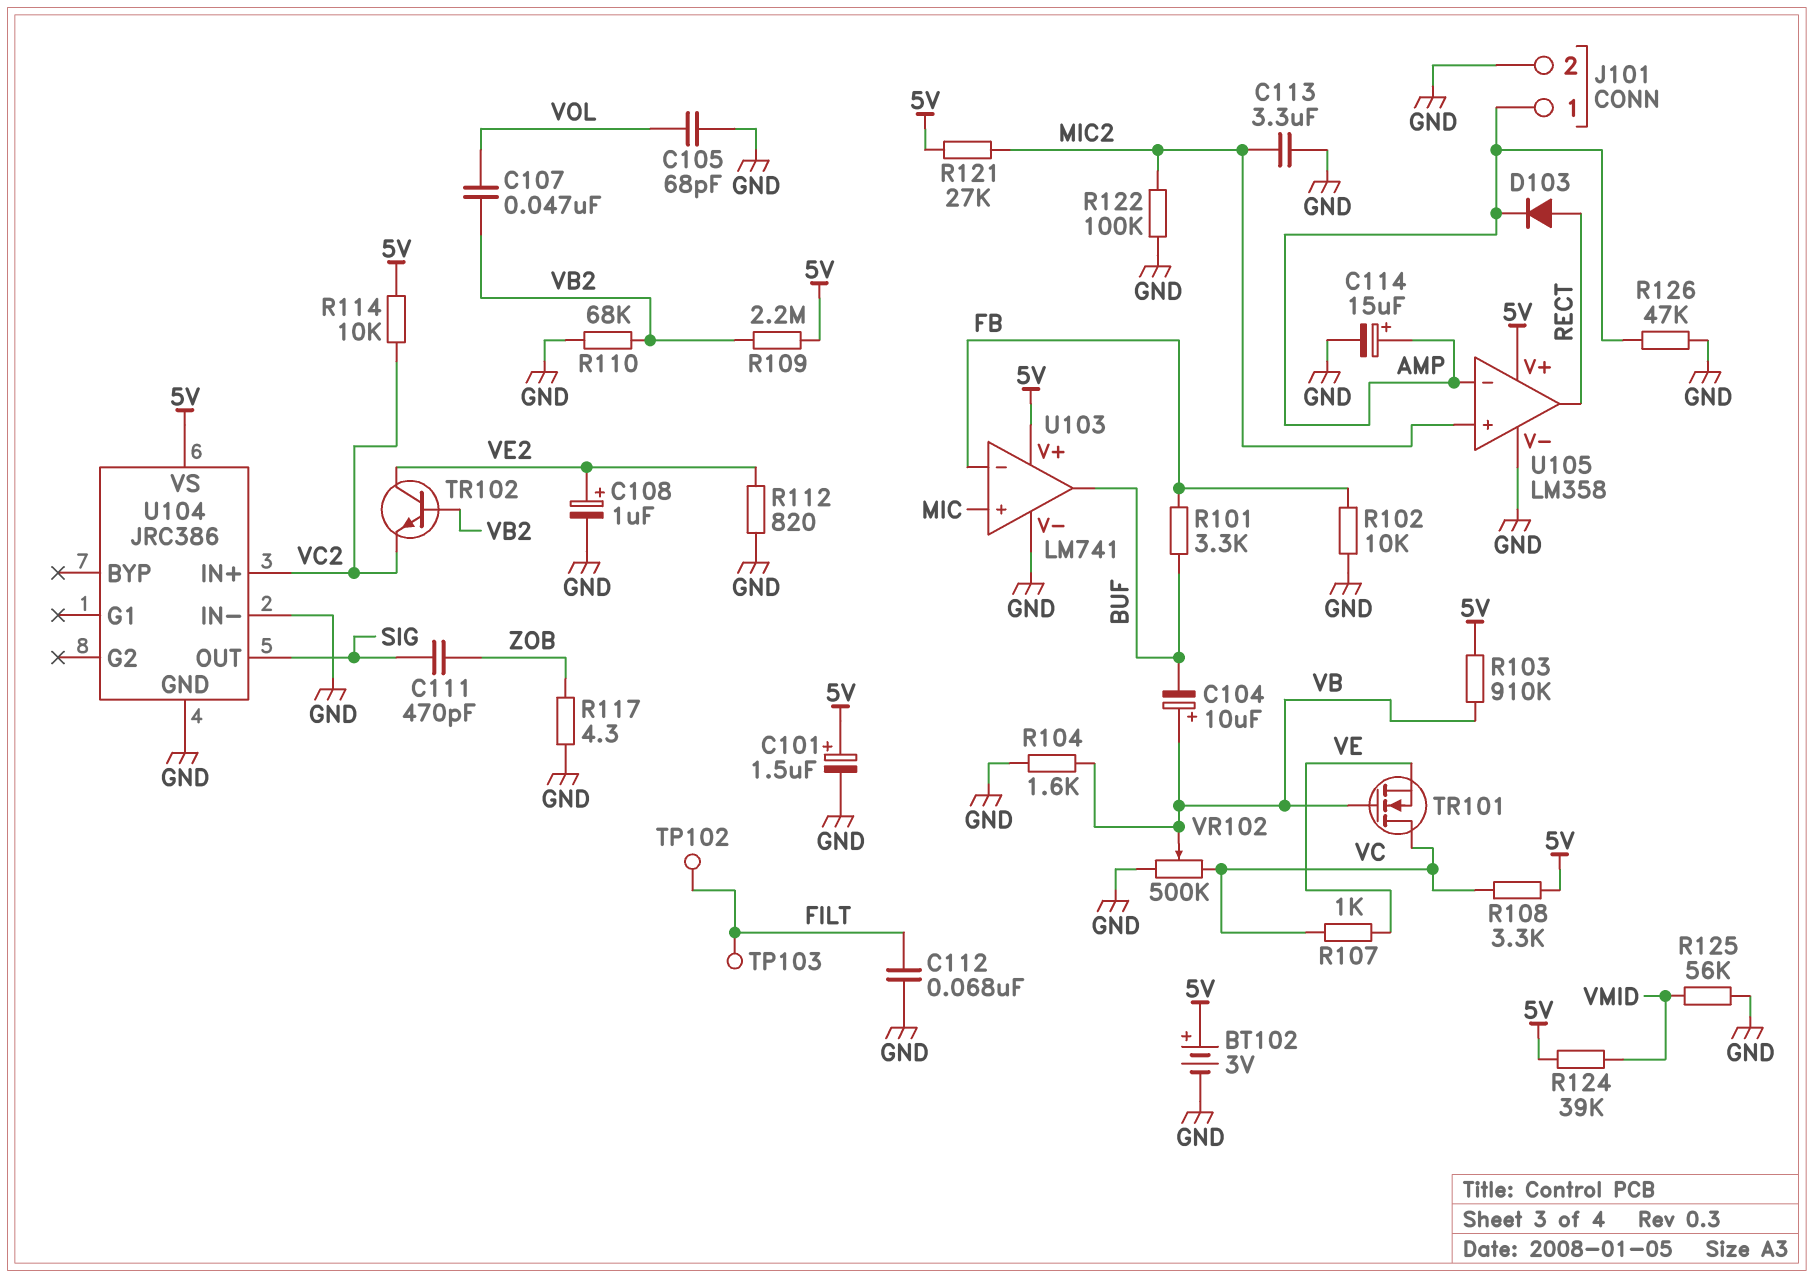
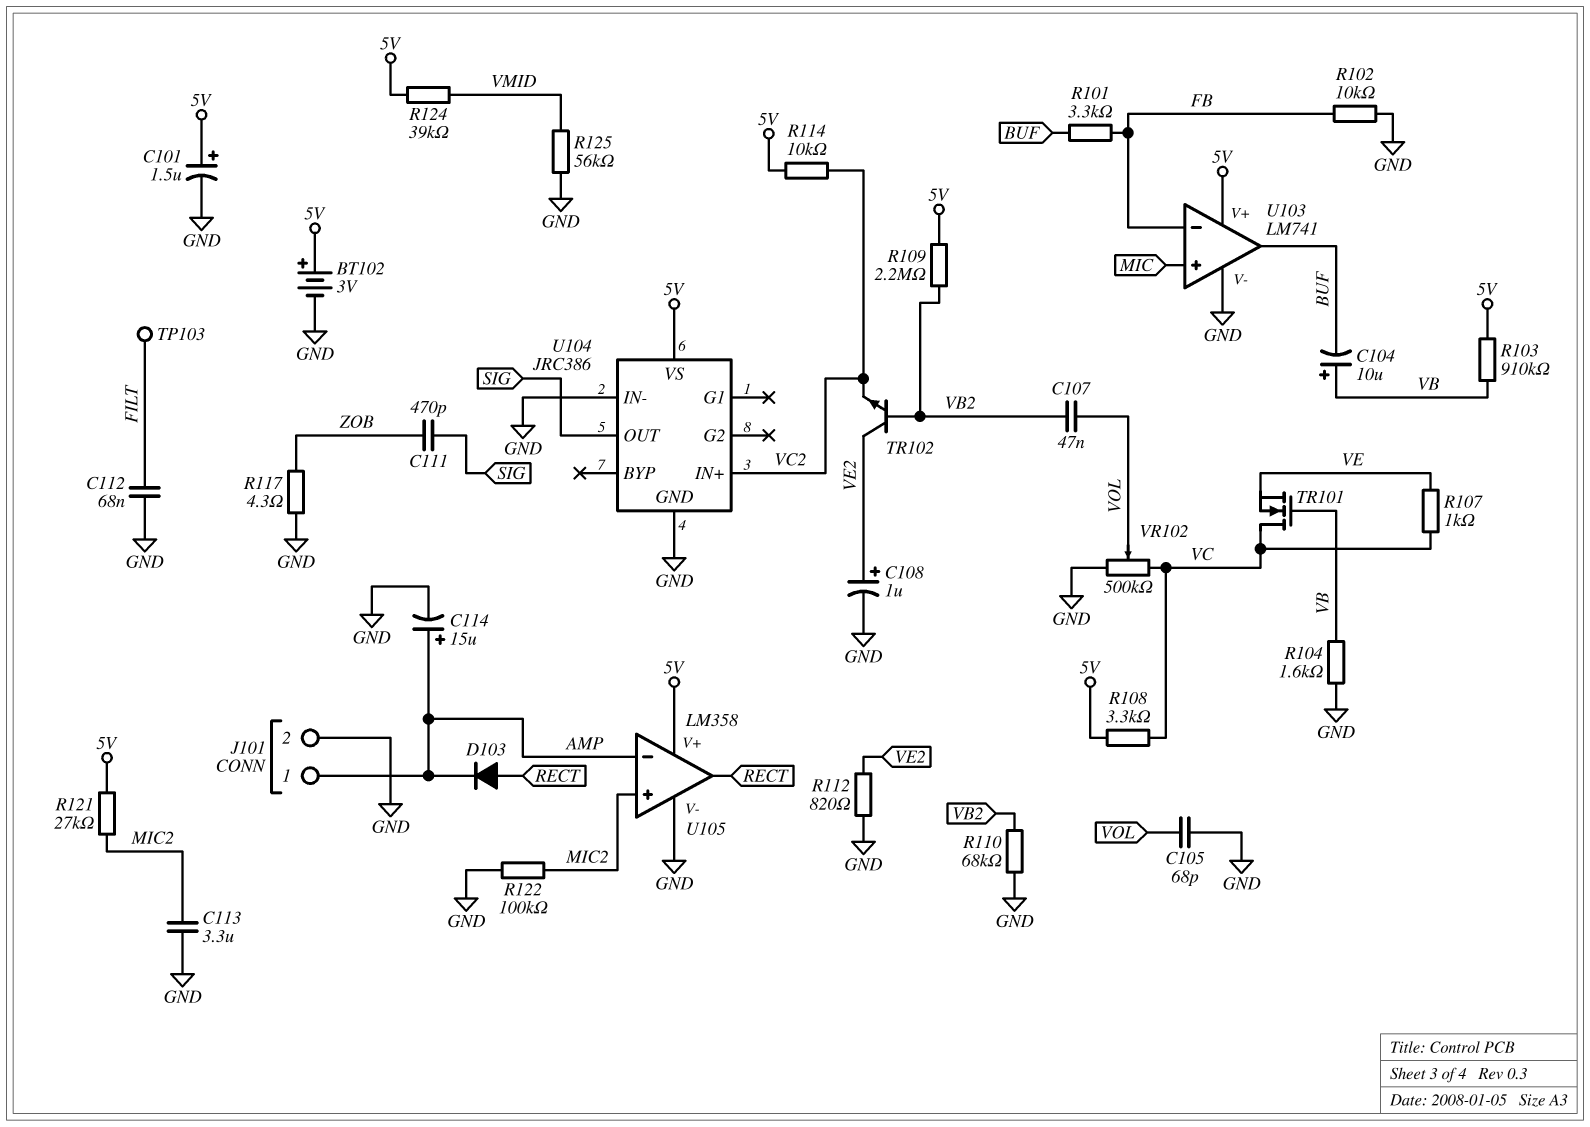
R126: 47k (AMP, GND) -> none
TP102: test point (FILT) -> none
VR102: 500k (GND, VC, wiper VB) -> 500k (GND, VC, wiper VOL)

